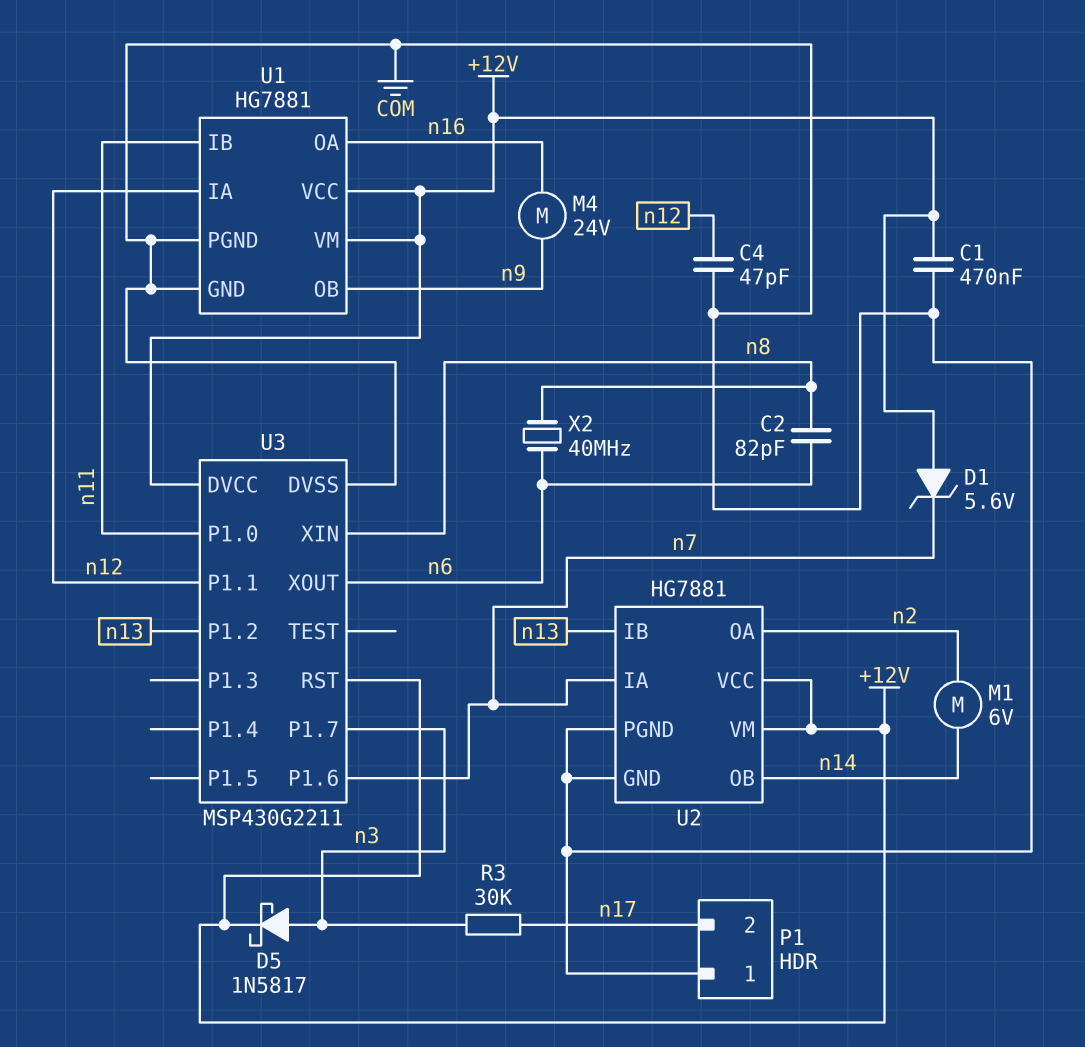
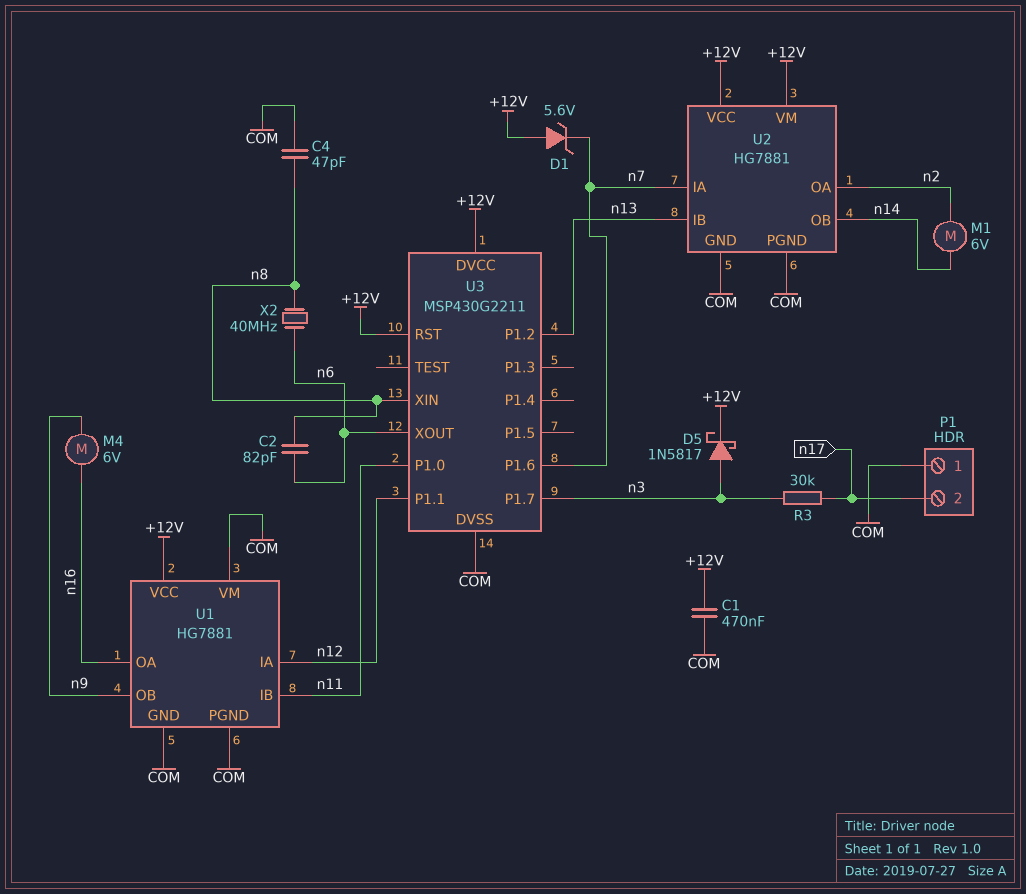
C4: 47pF (COM, n12) -> 47pF (COM, n8)
M4: motor 24V (n9, n16) -> motor 6V (n9, n16)
U1 pin VM: +12V -> COM

